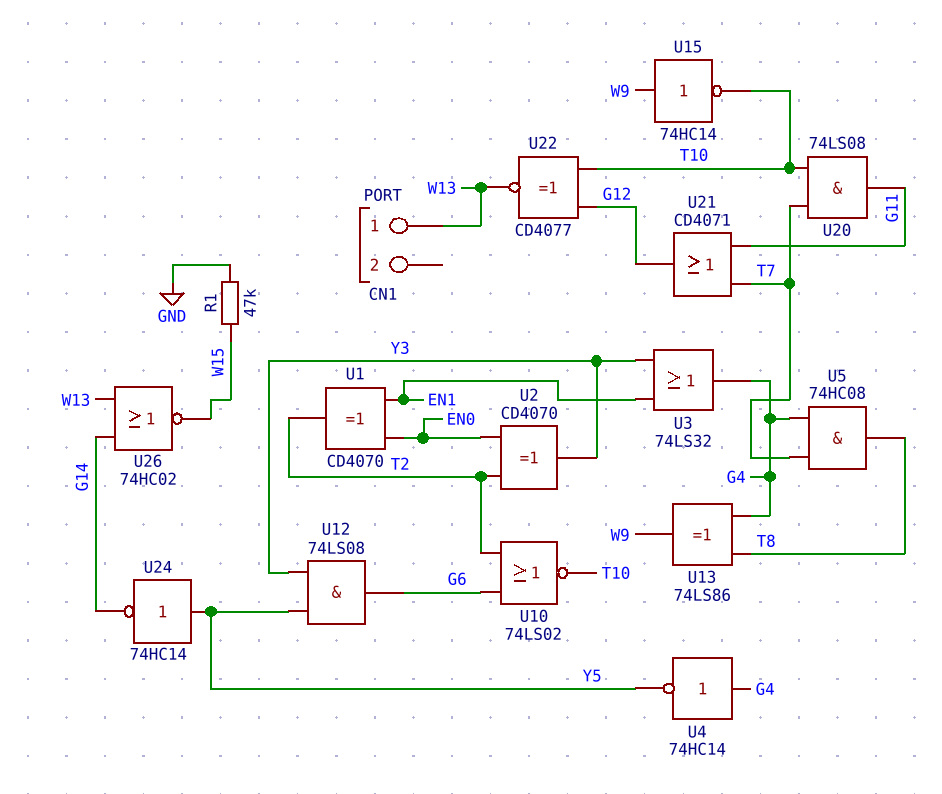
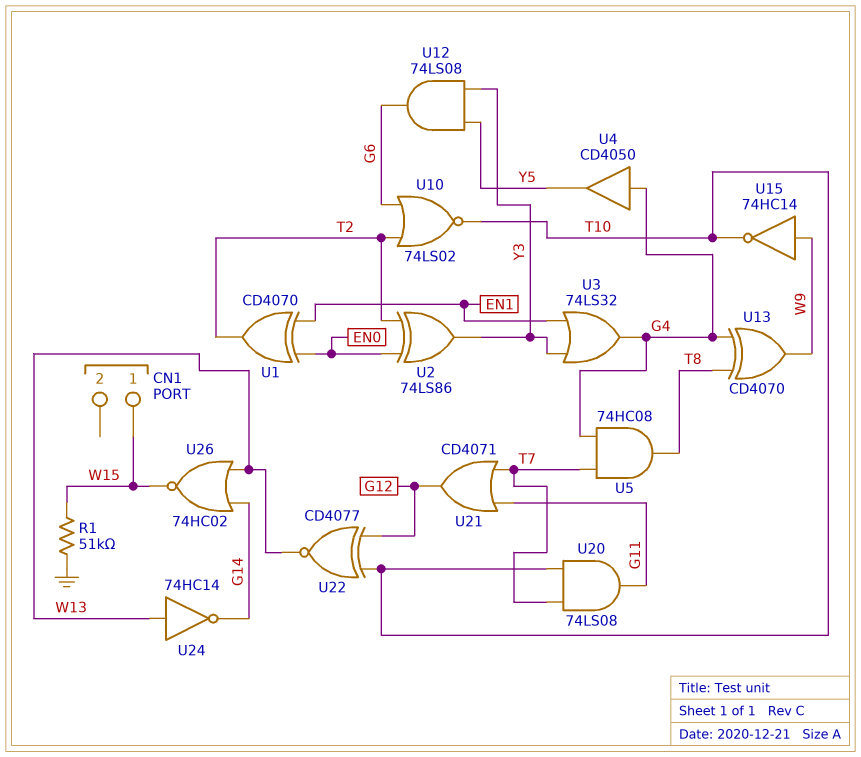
CN1 pin 1: W13 -> W15
R1: 47k (GND, W15) -> 51k (GND, W15)
U2: XOR CD4070 (in EN0, in T2, out Y3) -> XOR 74LS86 (in EN0, in T2, out Y3)
U4: NOT 74HC14 (in G4, out Y5) -> buffer CD4050 (in G4, out Y5)
U13: XOR 74LS86 (in G4, in T8, out W9) -> XOR CD4070 (in G4, in T8, out W9)
U24: NOT 74HC14 (in Y5, out G14) -> NOT 74HC14 (in W13, out G14)

